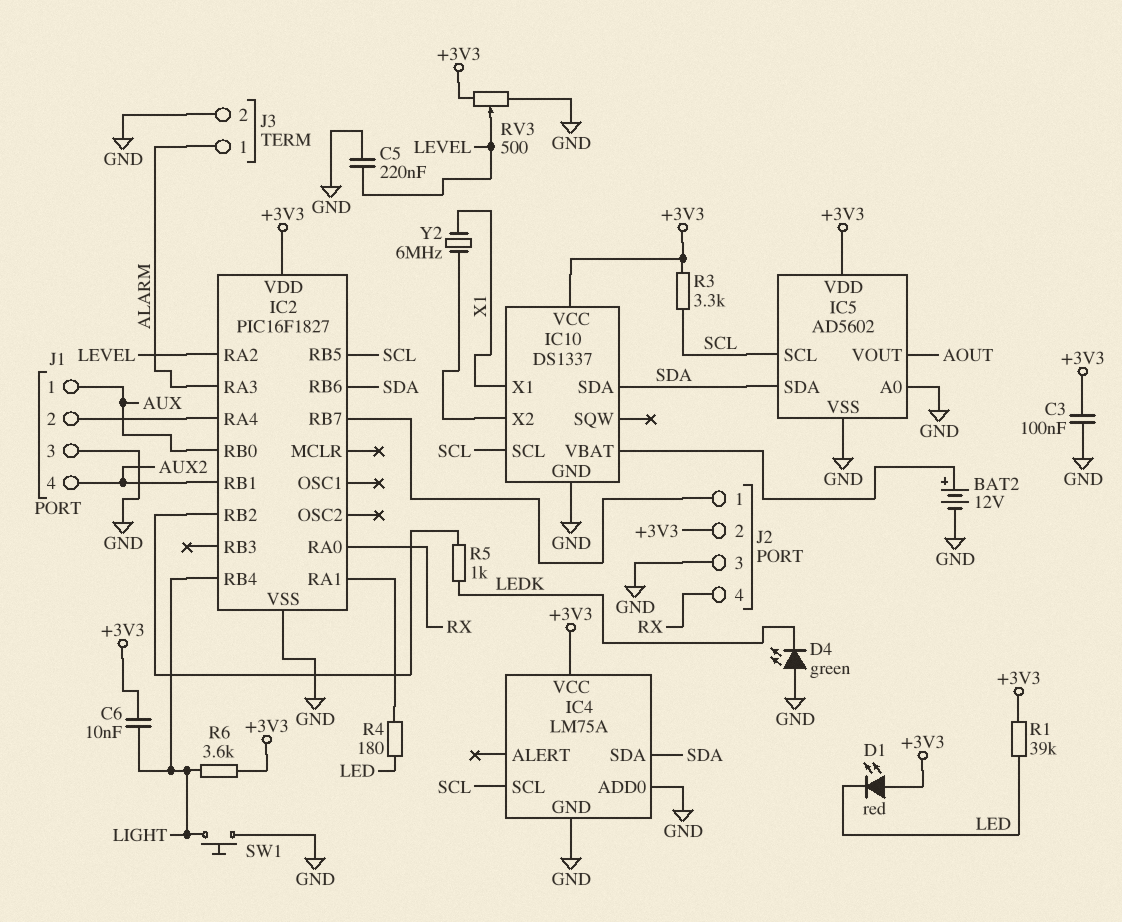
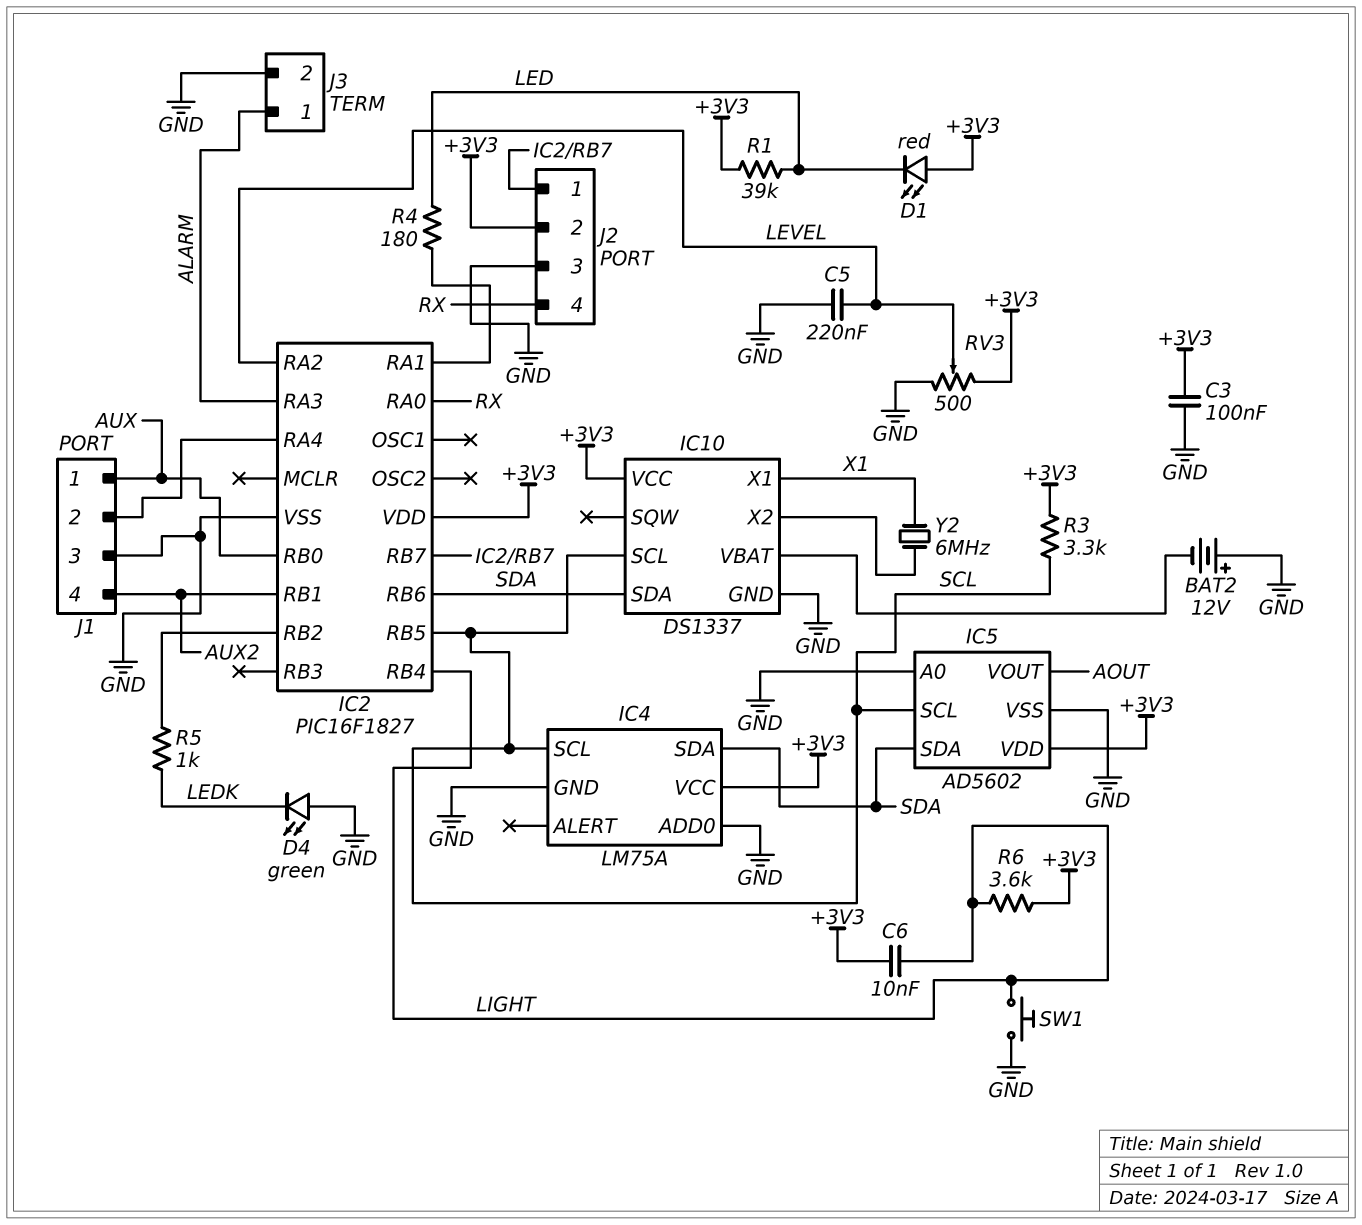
BAT2: 12V (plus IC10/VBAT, minus GND) -> 12V (plus GND, minus IC10/VBAT)

